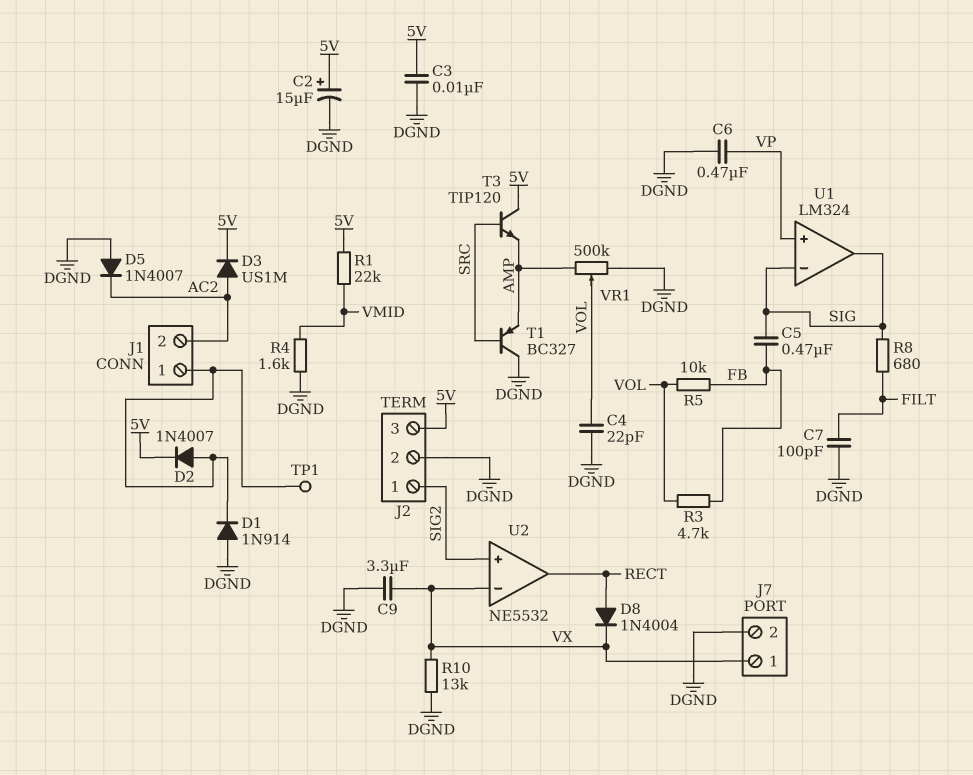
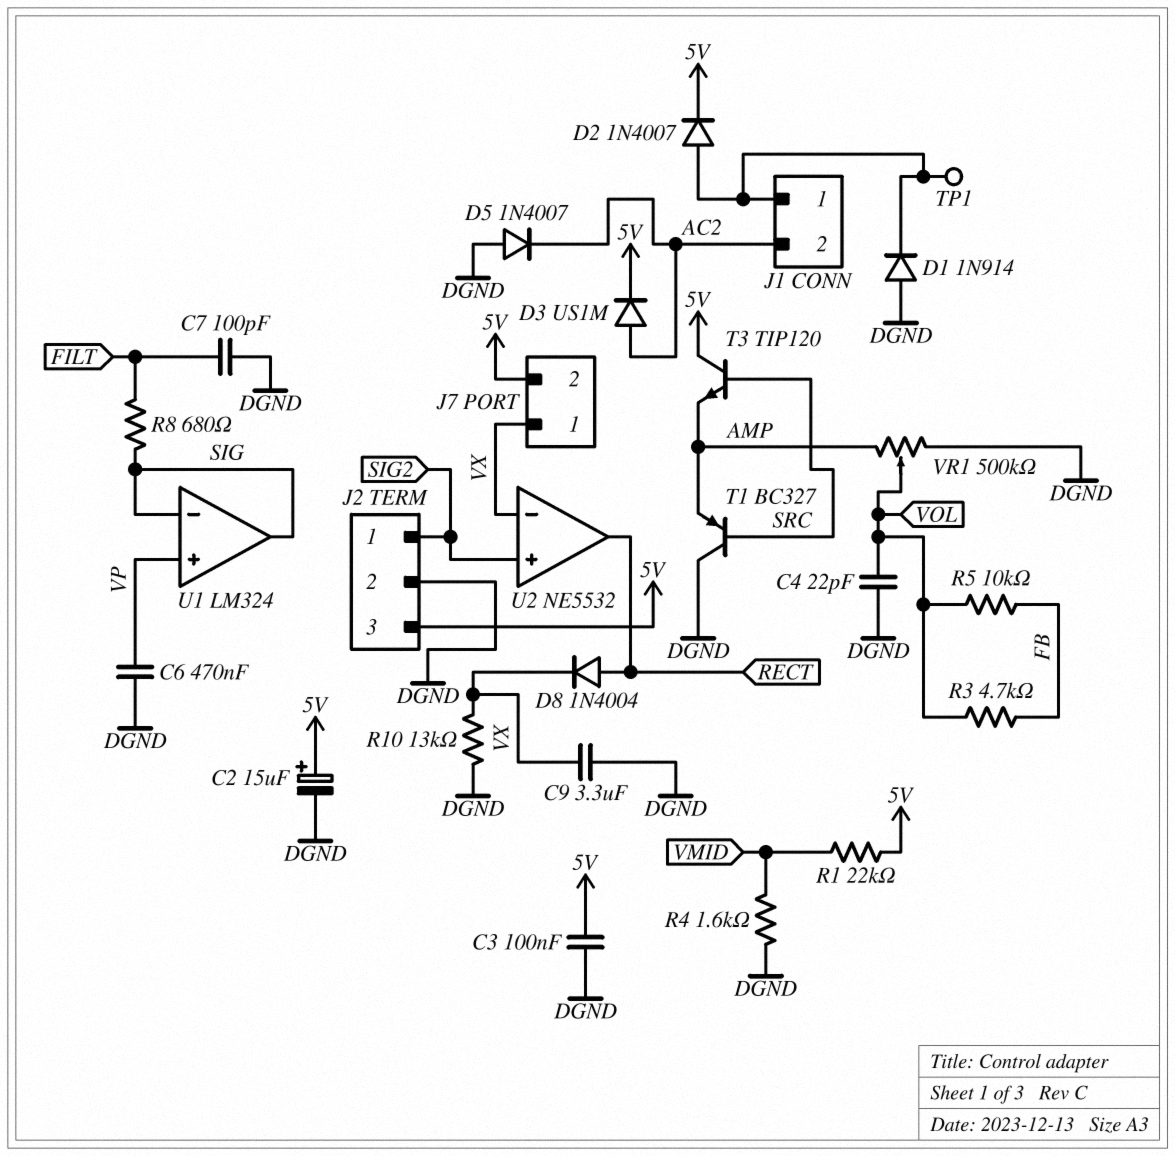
C3: 10nF (5V, DGND) -> 100nF (5V, DGND)
C5: 470nF (FB, SIG) -> none
J7 pin 2: DGND -> 5V

